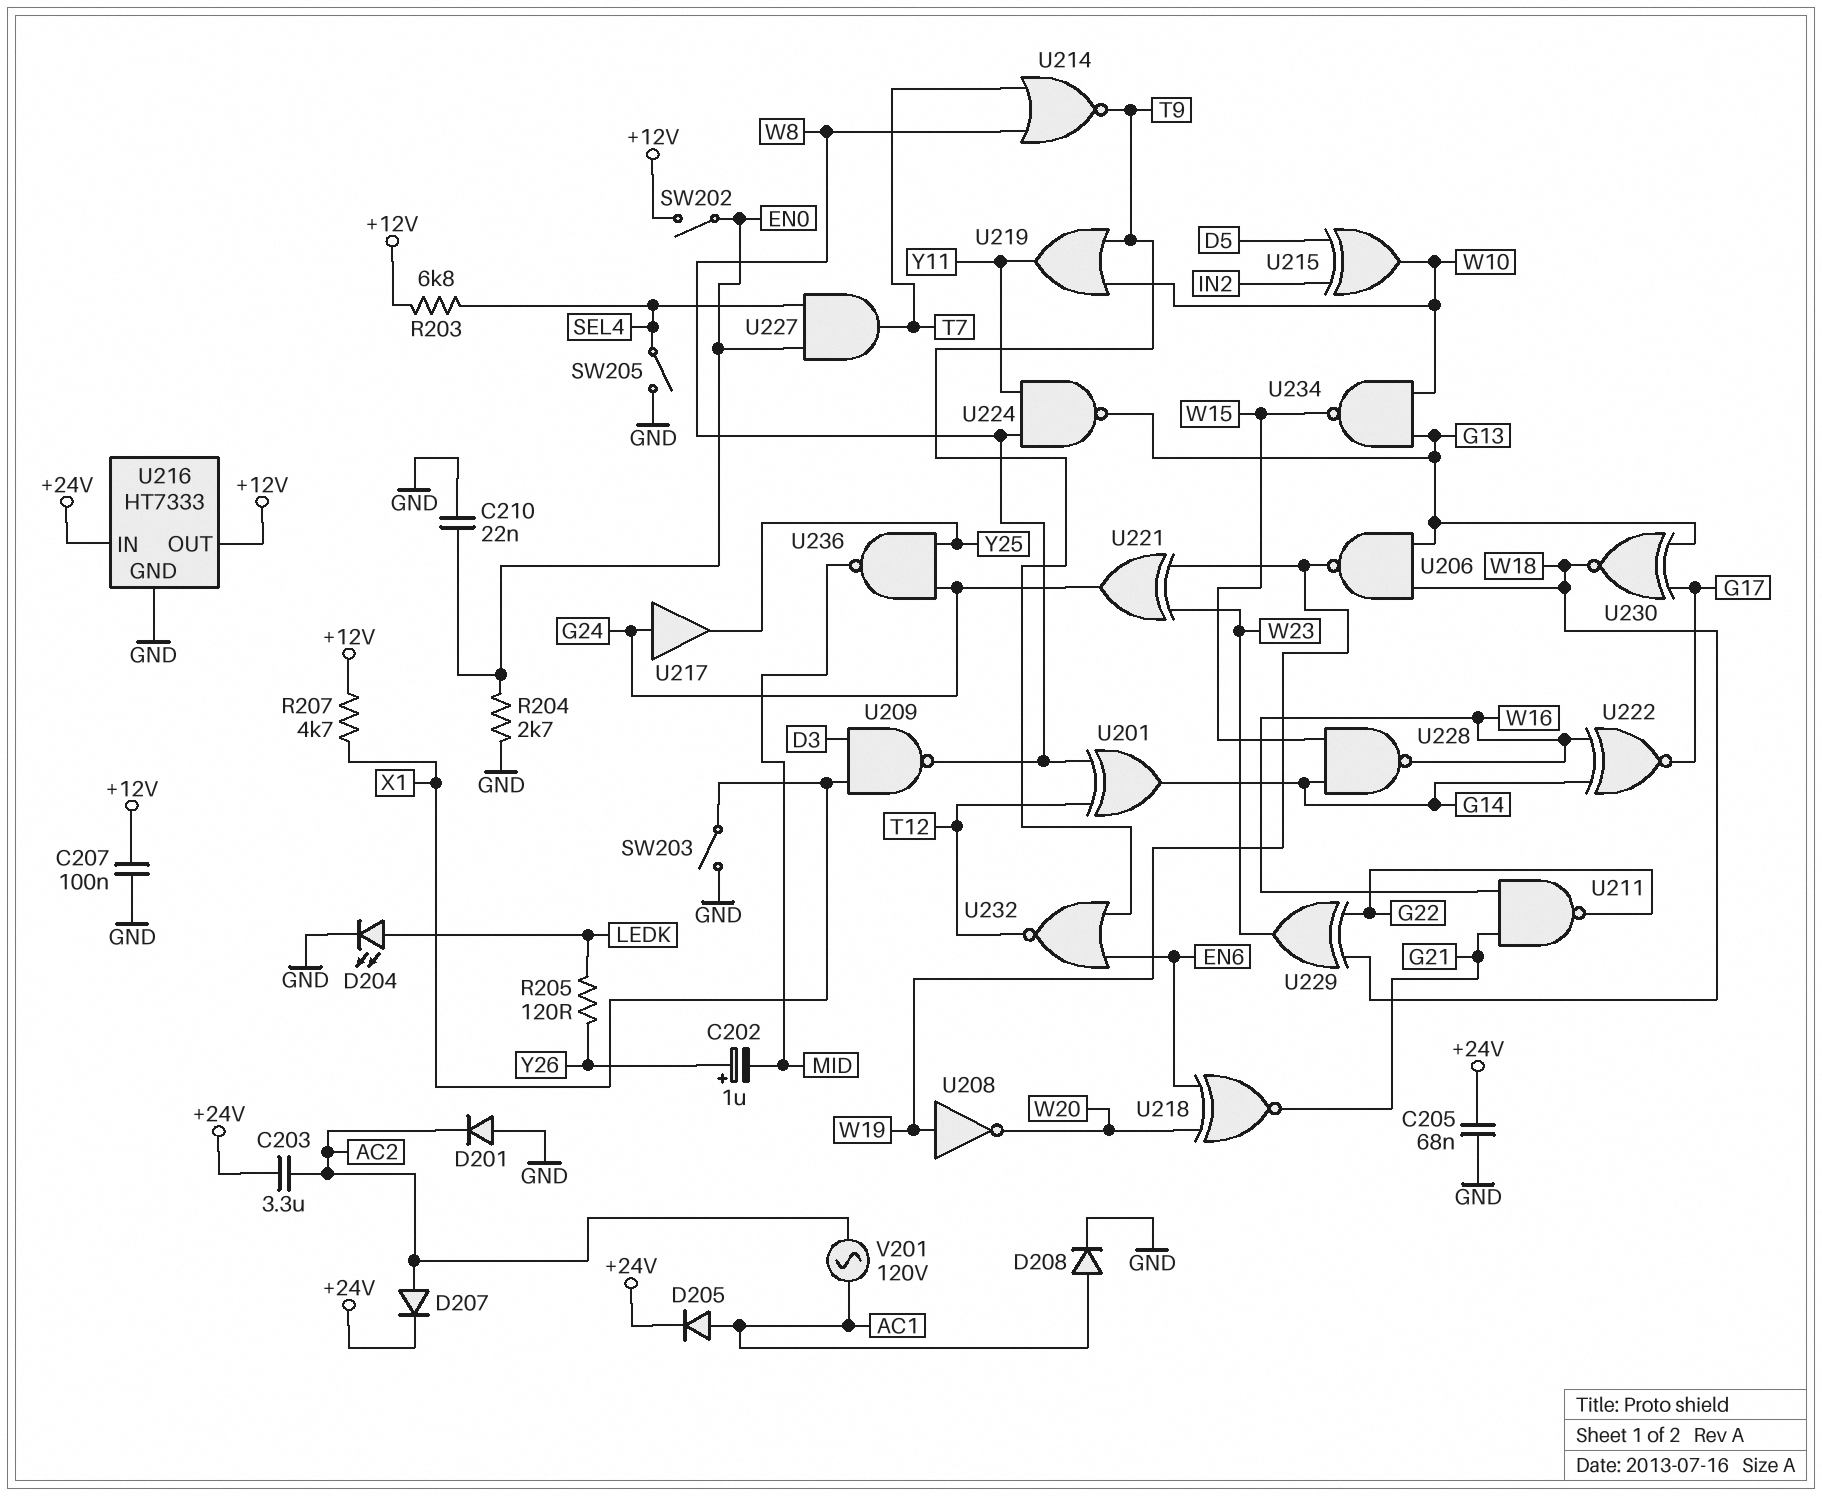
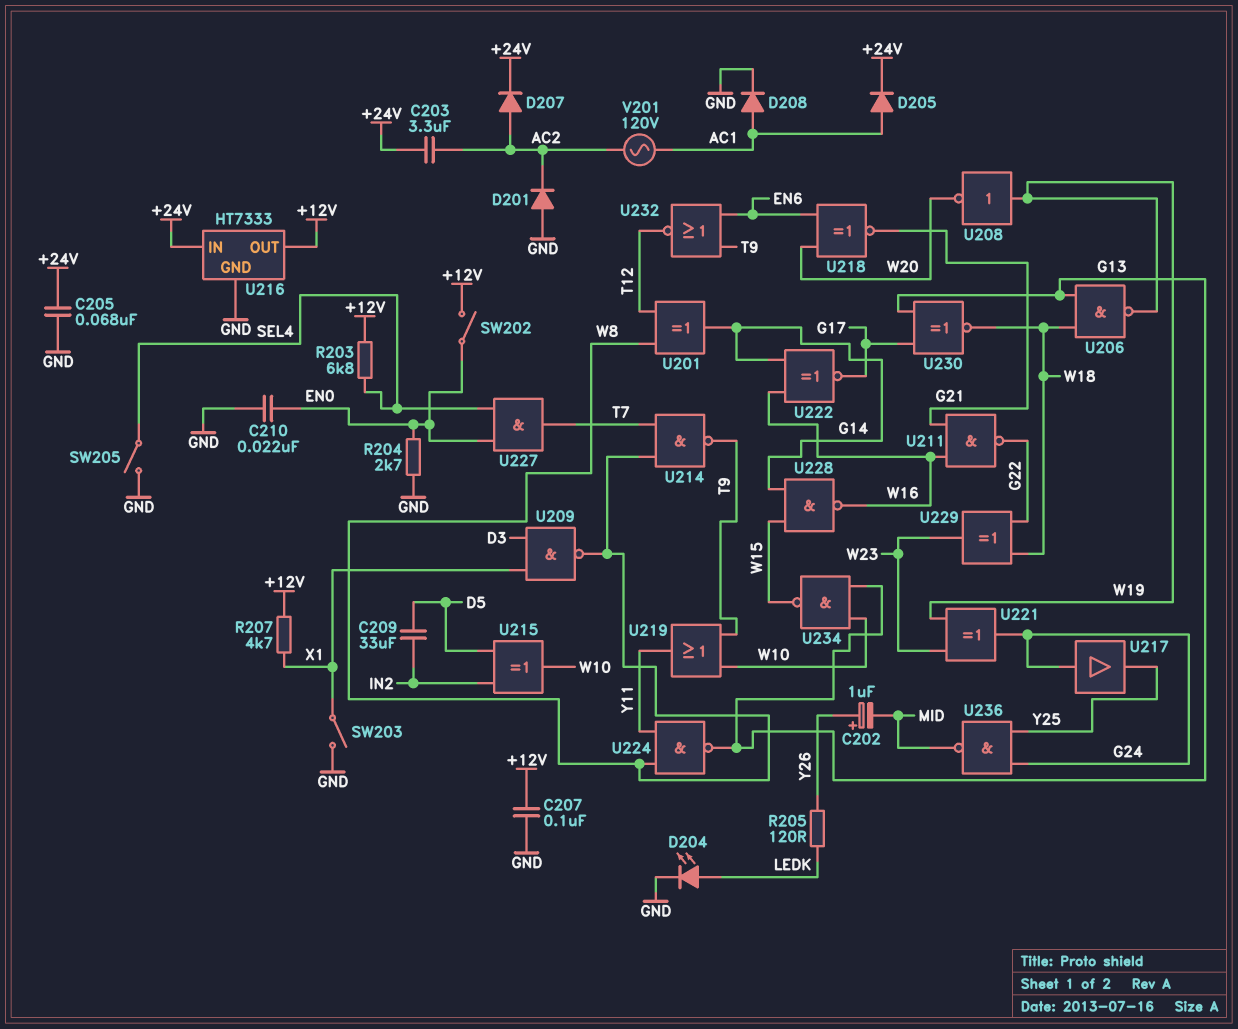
C209: none -> 33uF (D5, IN2)
U214: NOR (in T7, in W8, out T9) -> NAND (in T7, in W8, out T9)

